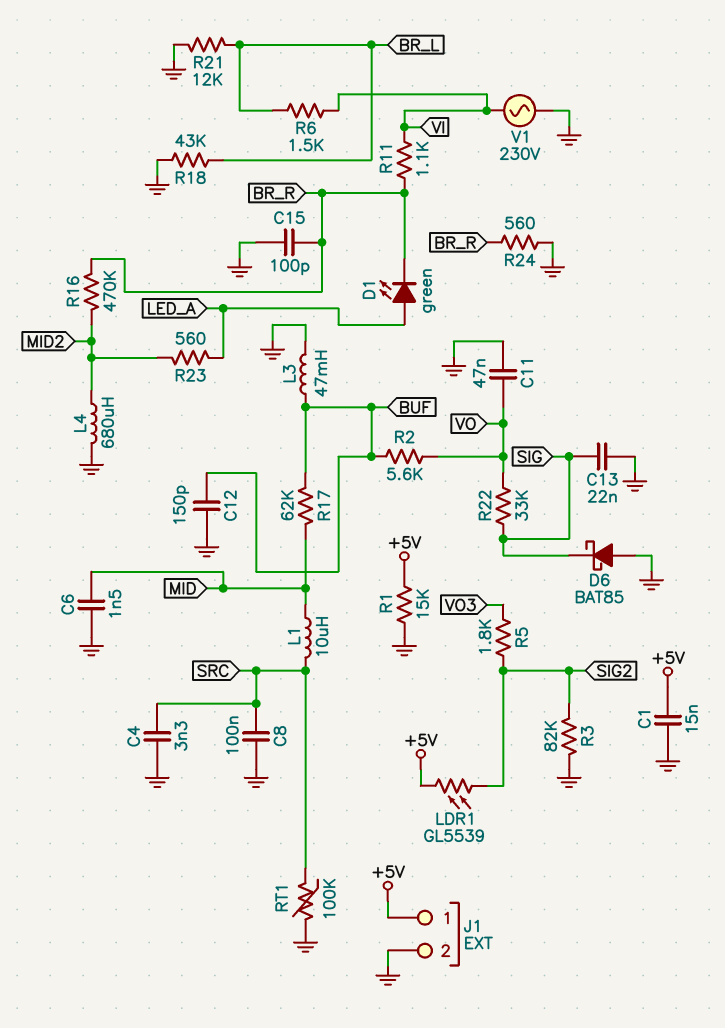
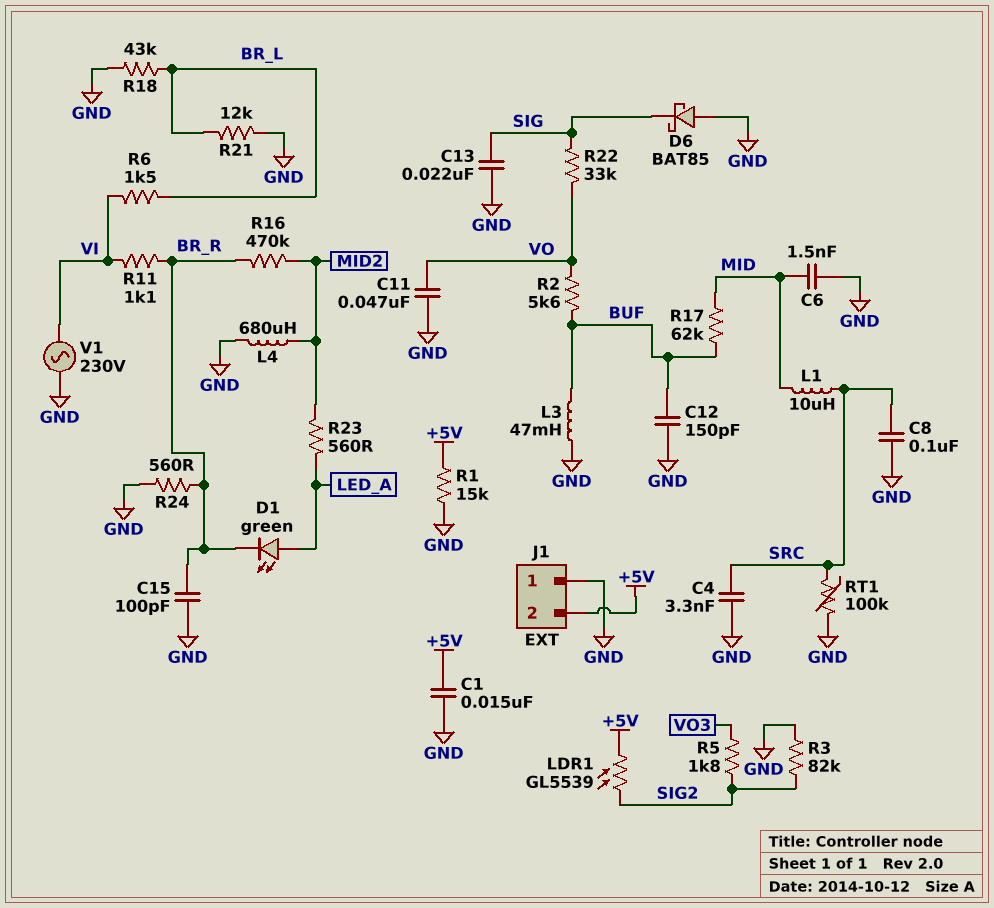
J1 pin 1: +5V -> GND
J1 pin 2: GND -> +5V

